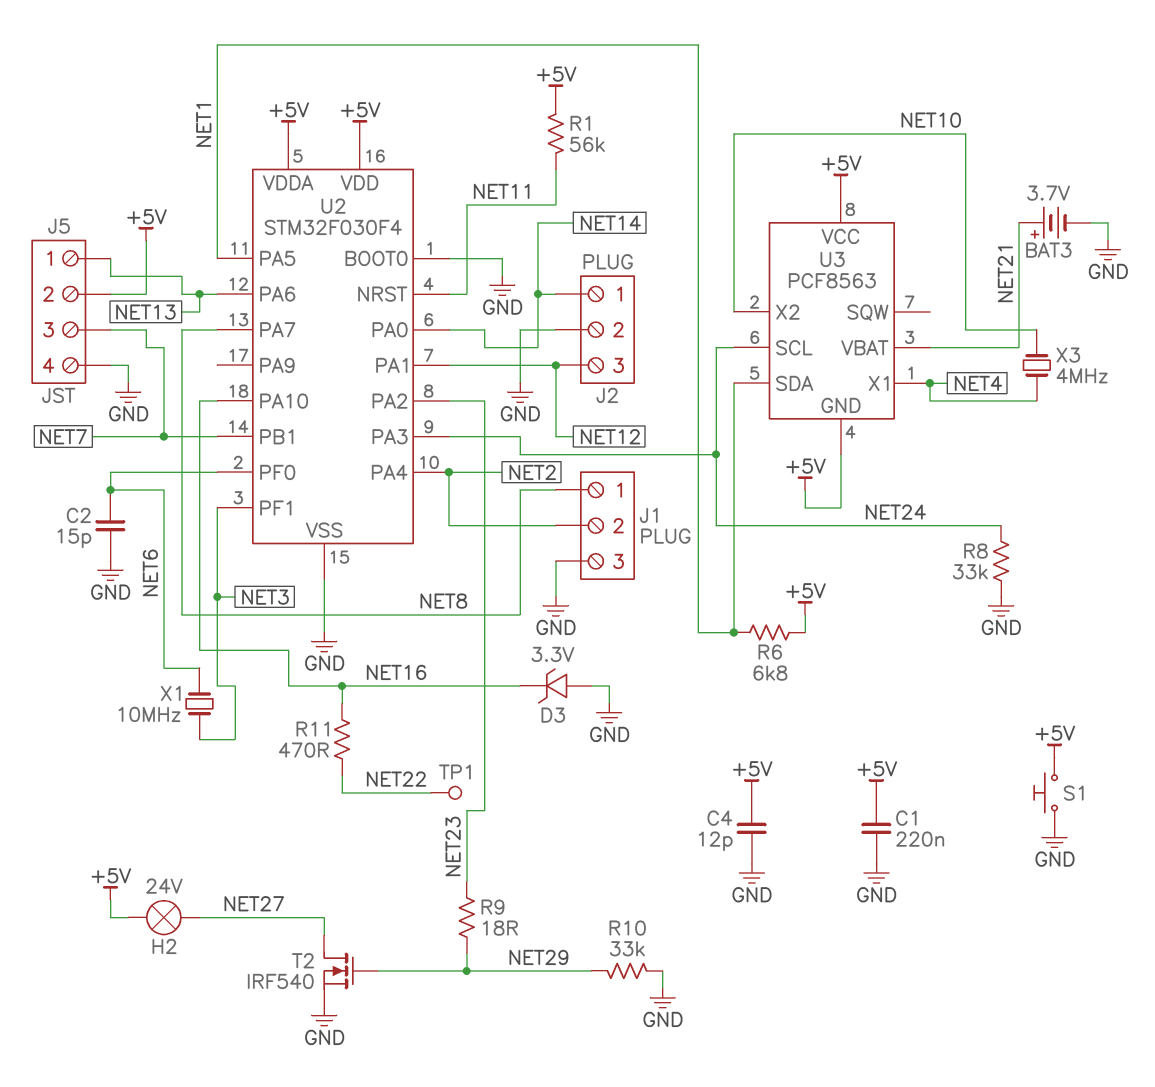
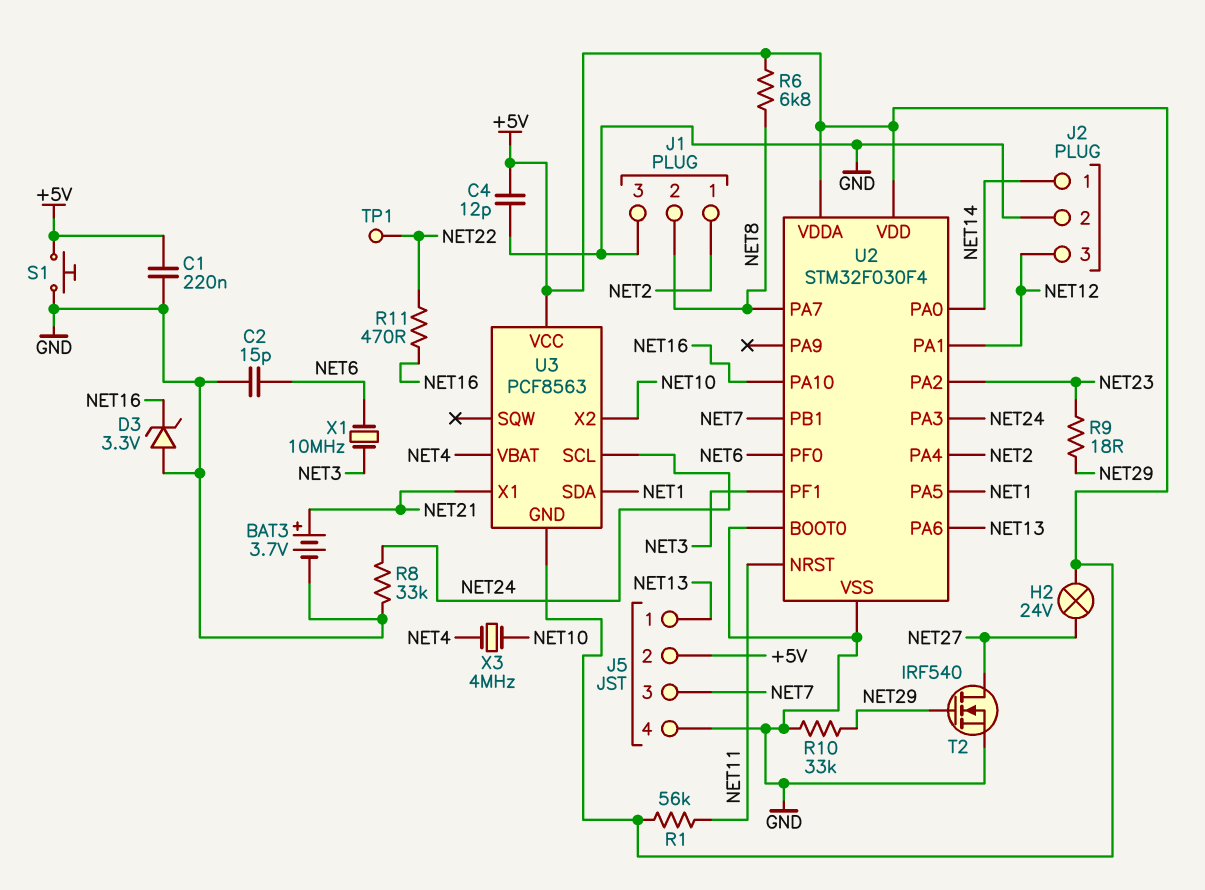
J1 pin 1: NET8 -> NET2
J1 pin 2: NET2 -> NET8
R6: 6.8k (+5V, NET1) -> 6.8k (+5V, NET8)
U3 pin VBAT: NET21 -> NET4
U3 pin X1: NET4 -> NET21

